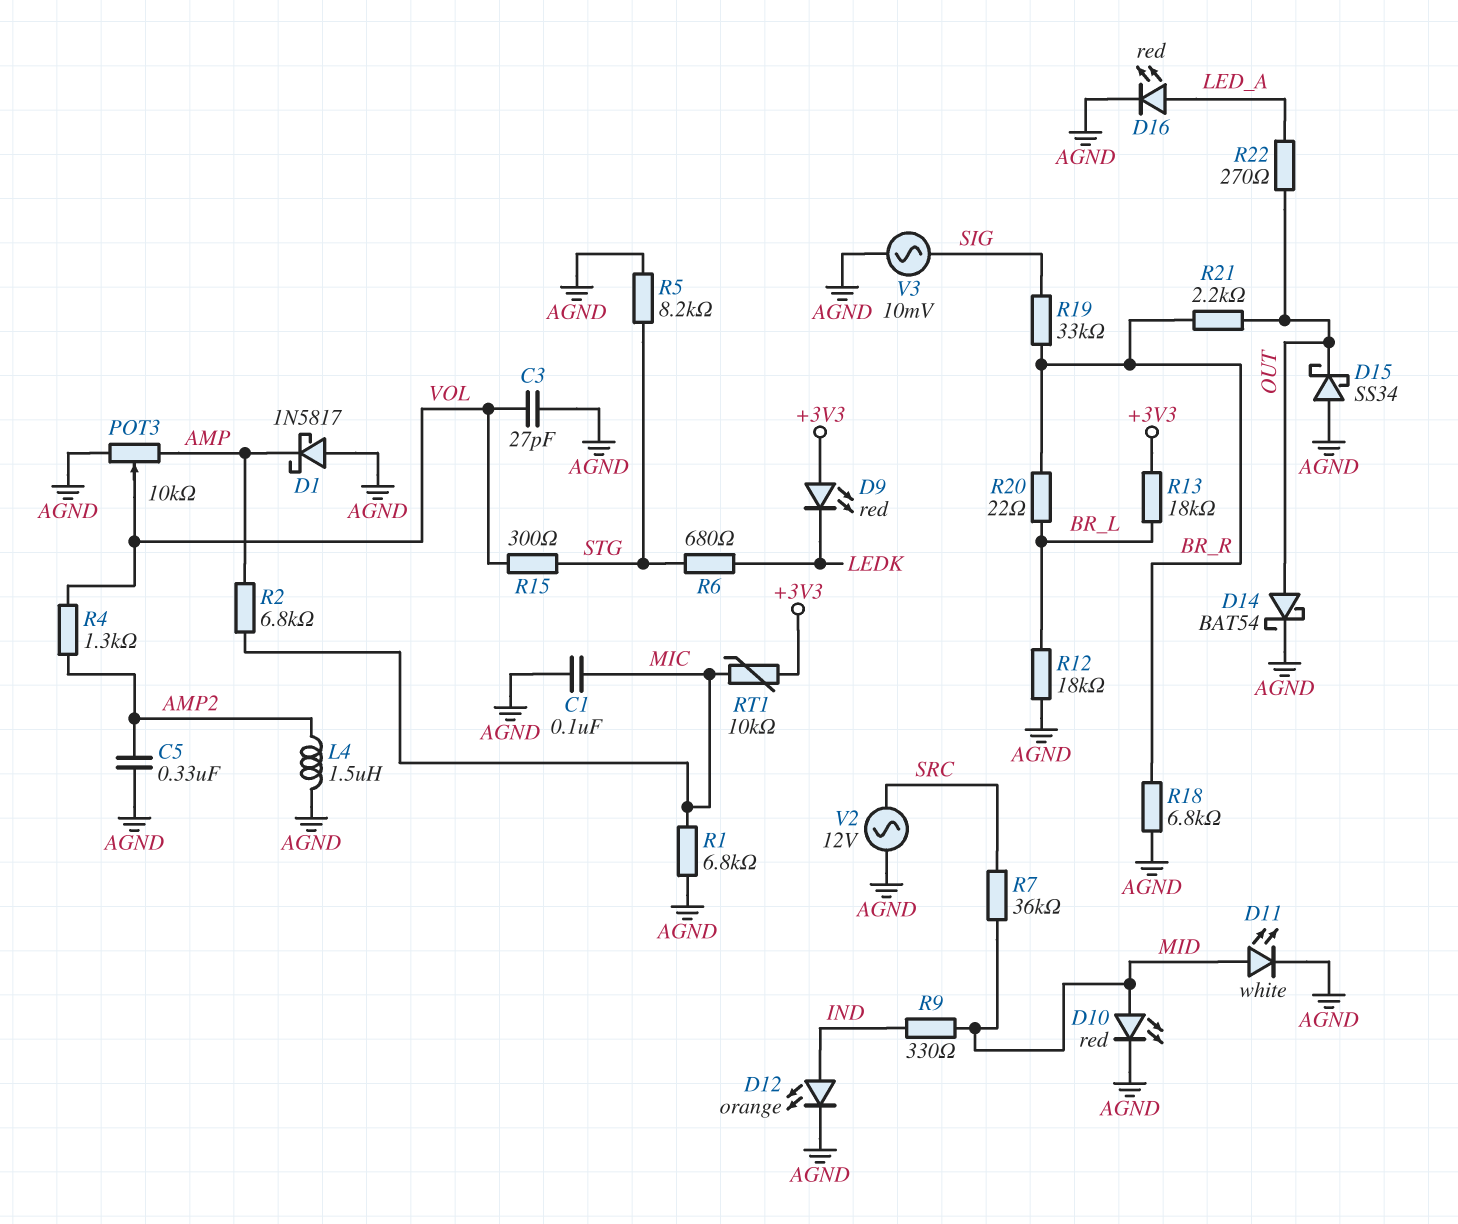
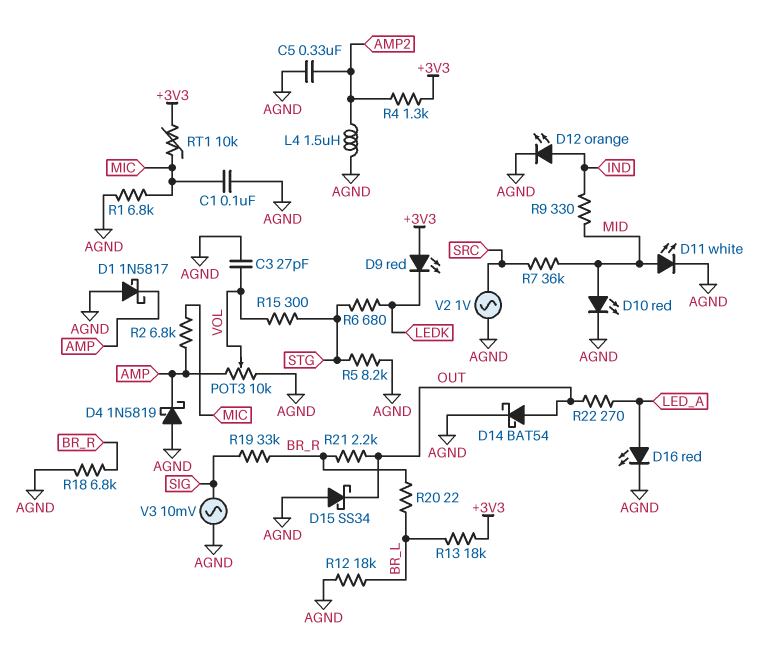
D4: none -> schottky 1N5819 (A AGND, K AMP)
R4: 1.3k (AMP2, VOL) -> 1.3k (+3V3, AMP2)
V2: AC 12V (AGND, SRC) -> AC 1V (AGND, SRC)

